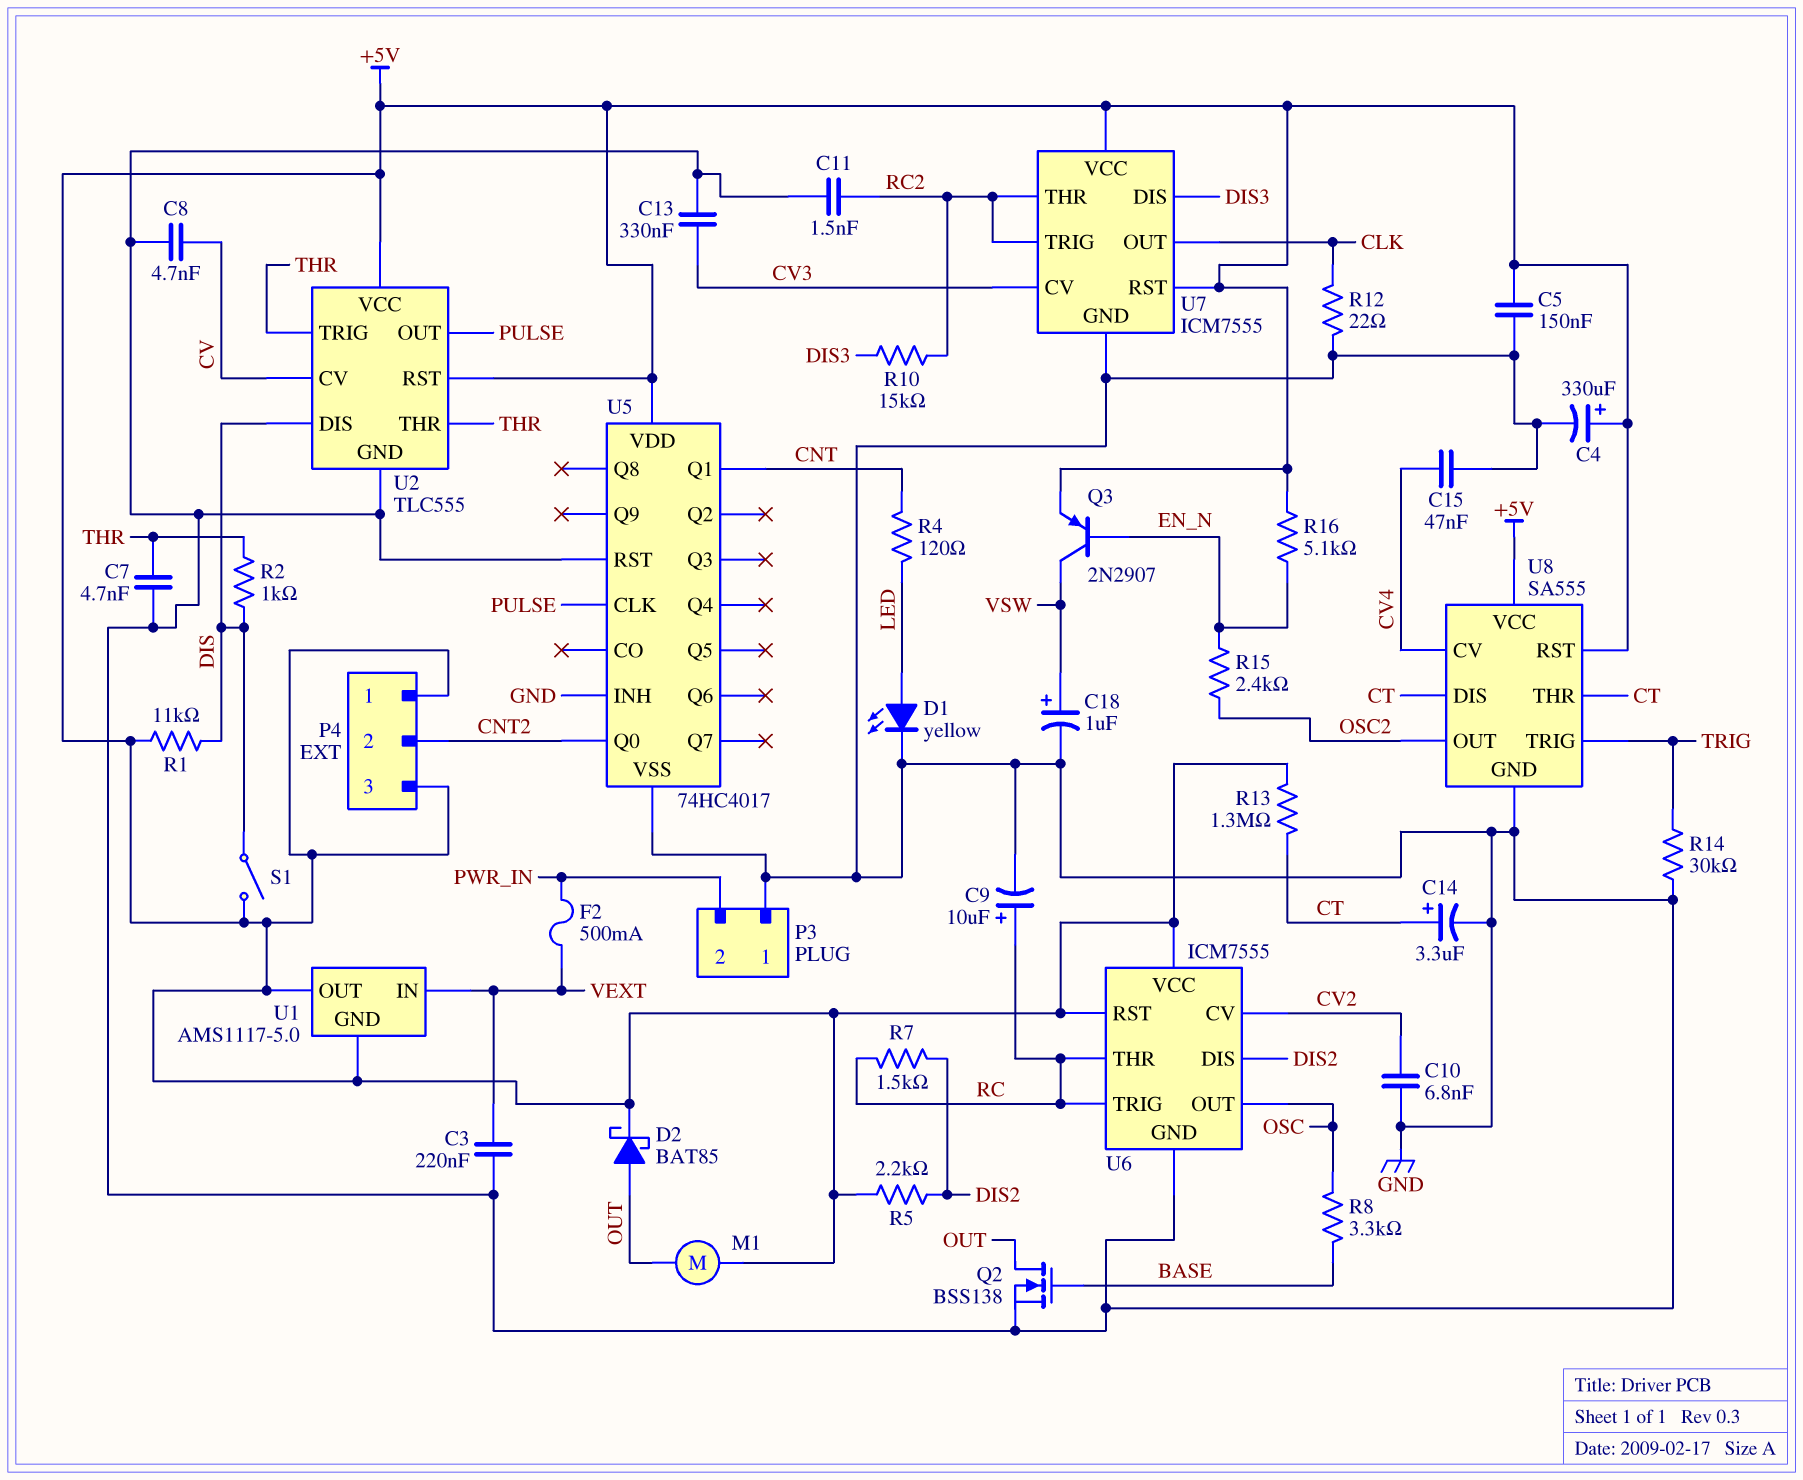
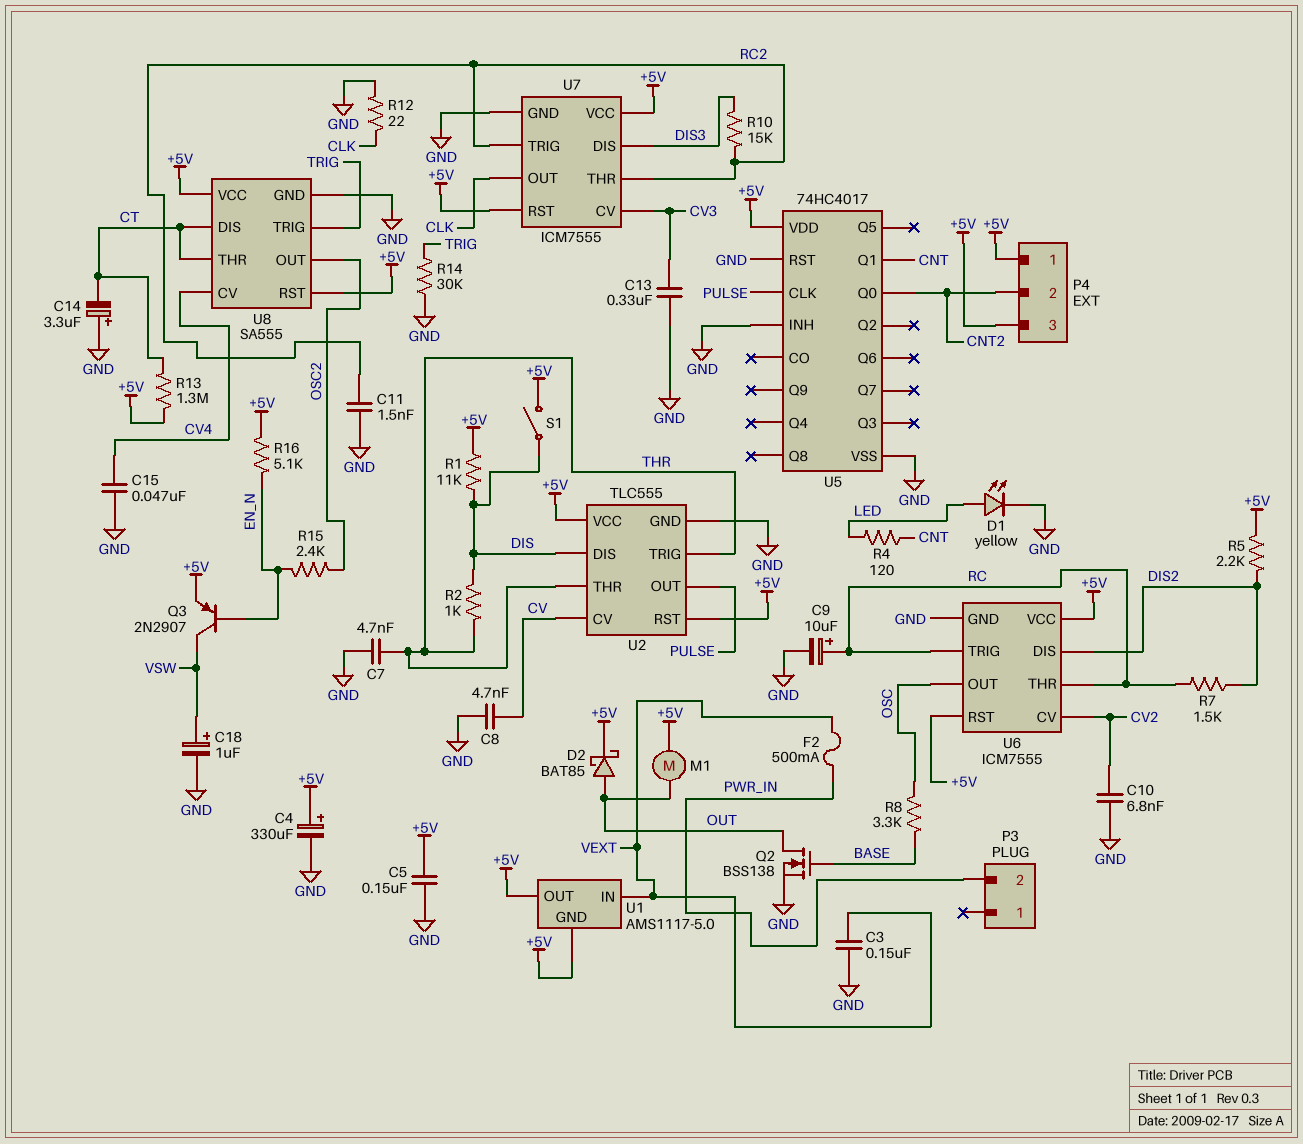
C3: 220nF (GND, VEXT) -> 150nF (GND, VEXT)
C14: 3.3uF (plus CT, minus GND) -> 3.3uF (plus GND, minus CT)
P3 pin 1: GND -> none

